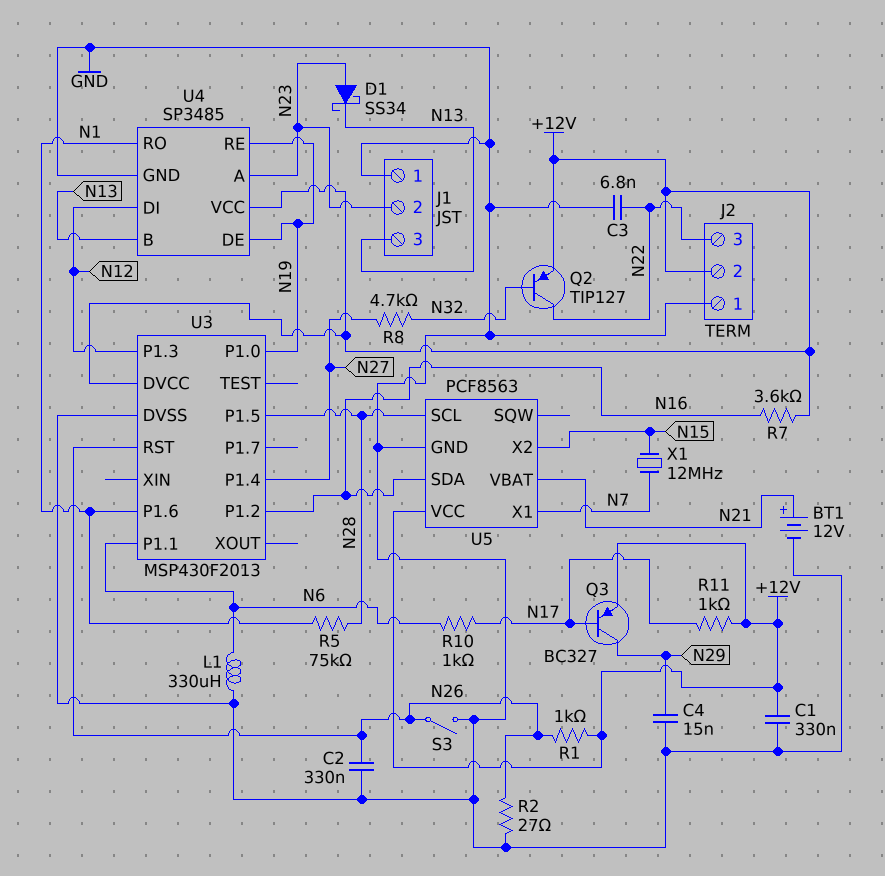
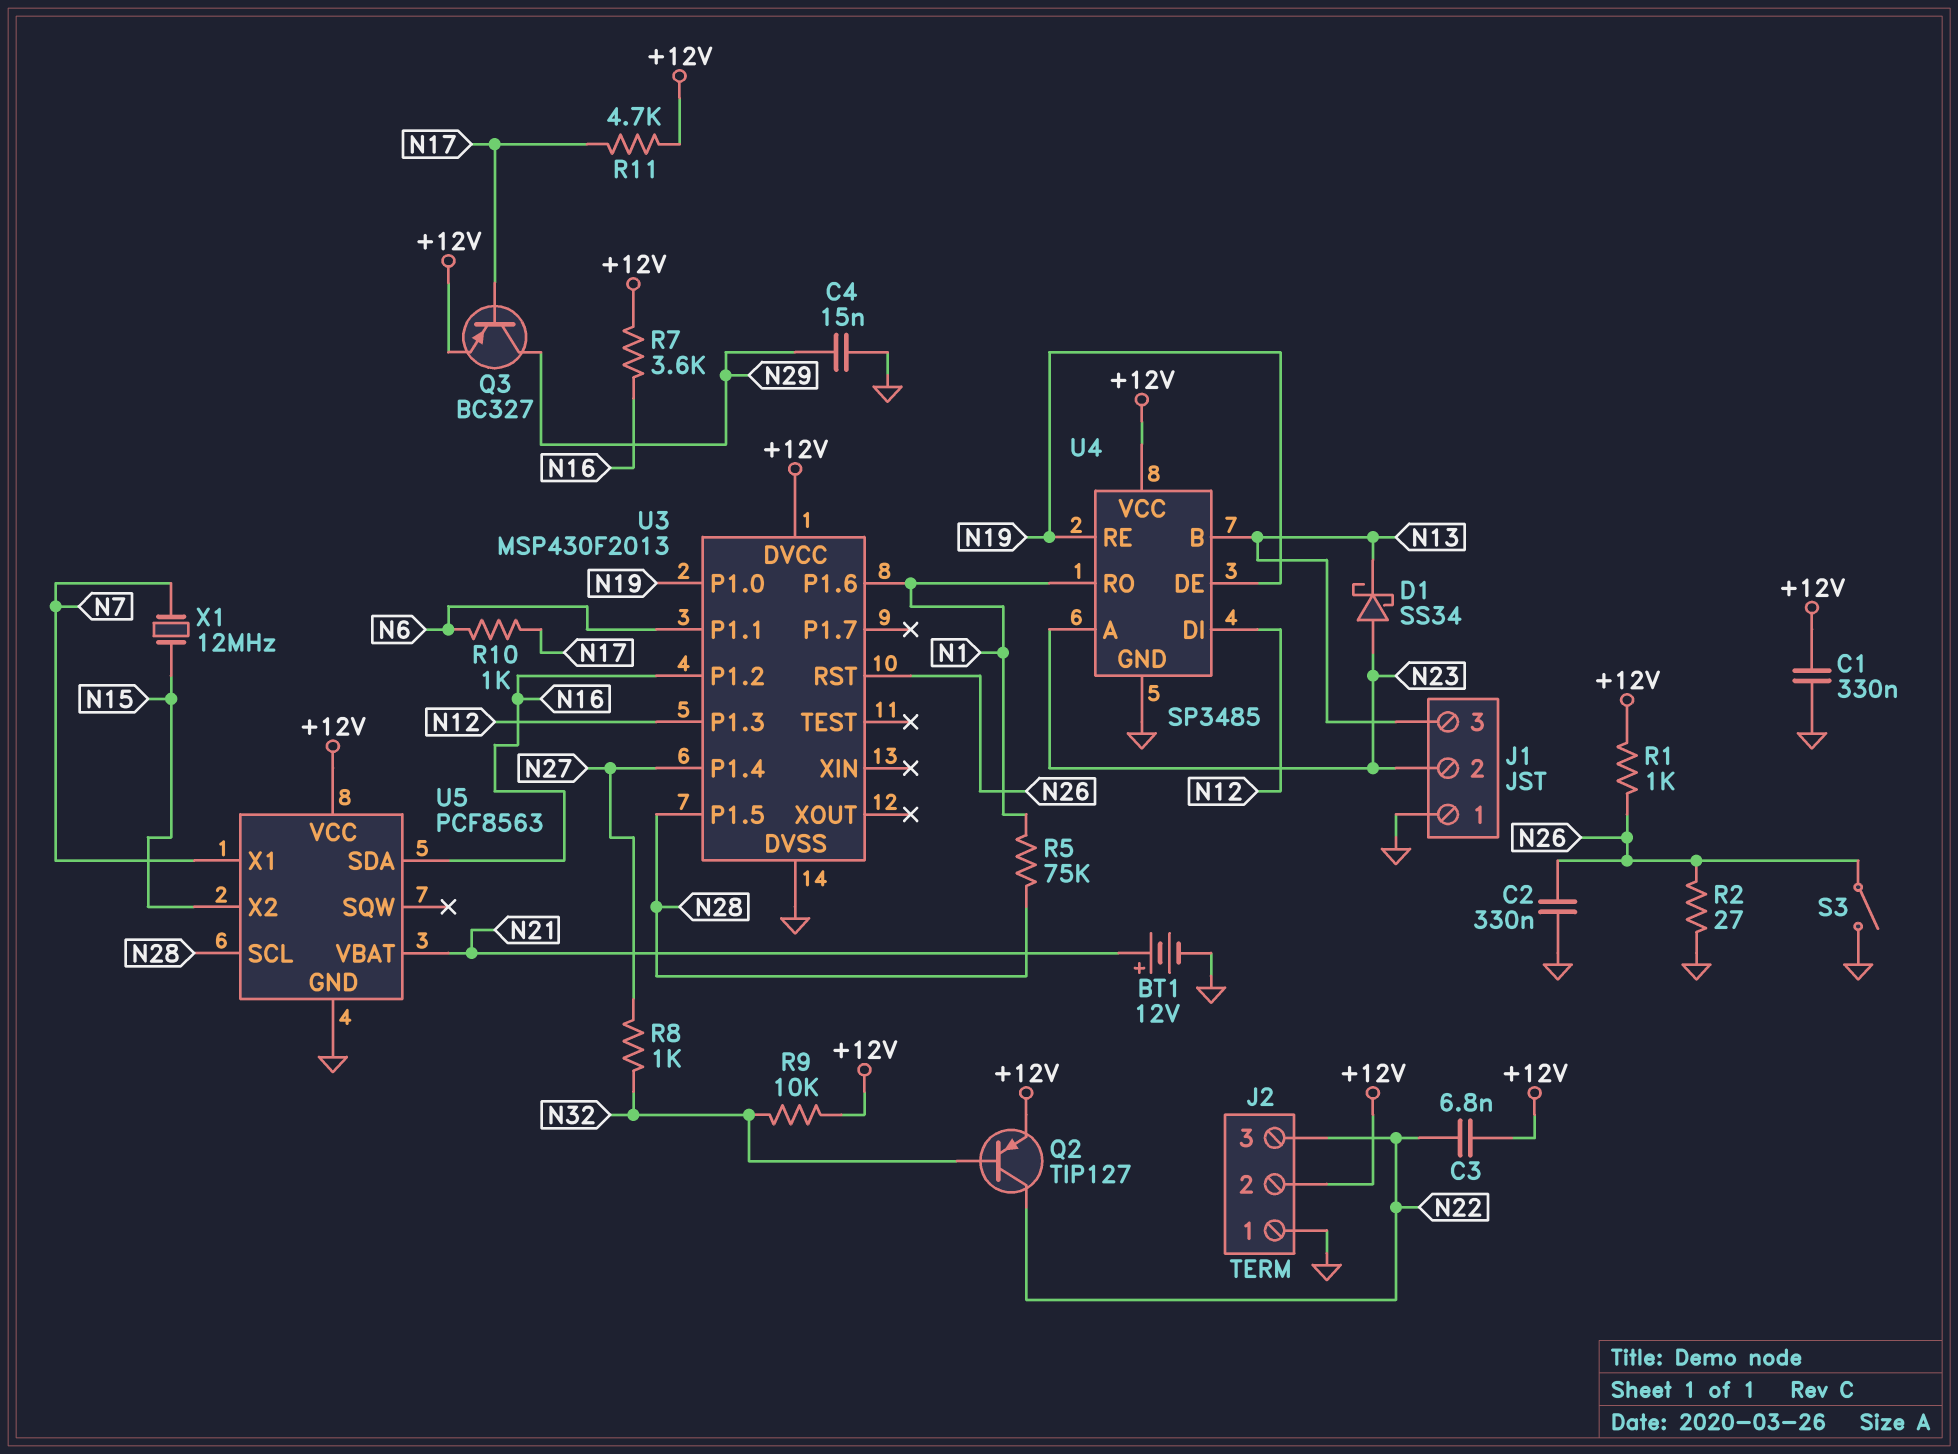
C3: 6.8nF (GND, N22) -> 6.8nF (+12V, N22)
L1: 330uH (GND, N6) -> none
R8: 4.7k (N27, N32) -> 1k (N27, N32)
R9: none -> 10k (+12V, N32)
R11: 1k (+12V, N17) -> 4.7k (+12V, N17)

